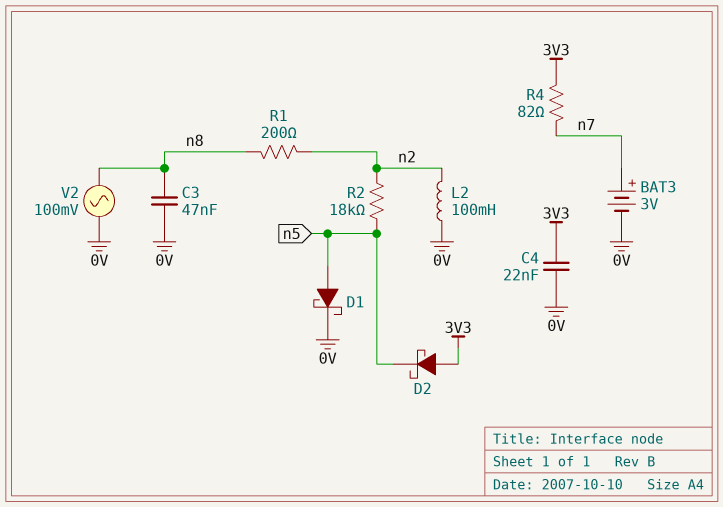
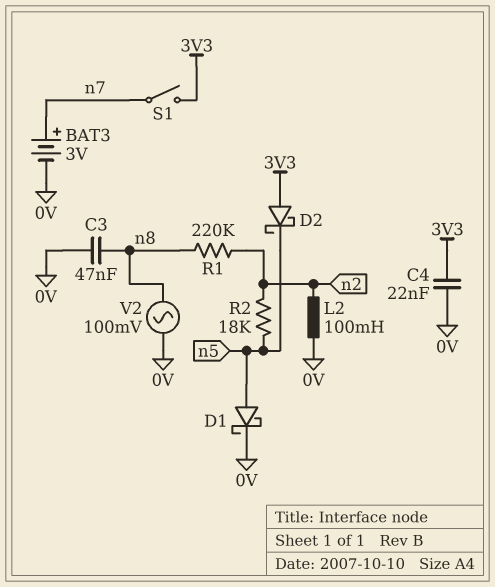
R1: 200 (n2, n8) -> 220k (n2, n8)
R4: 82 (3V3, n7) -> none
S1: none -> switch (3V3, n7)

